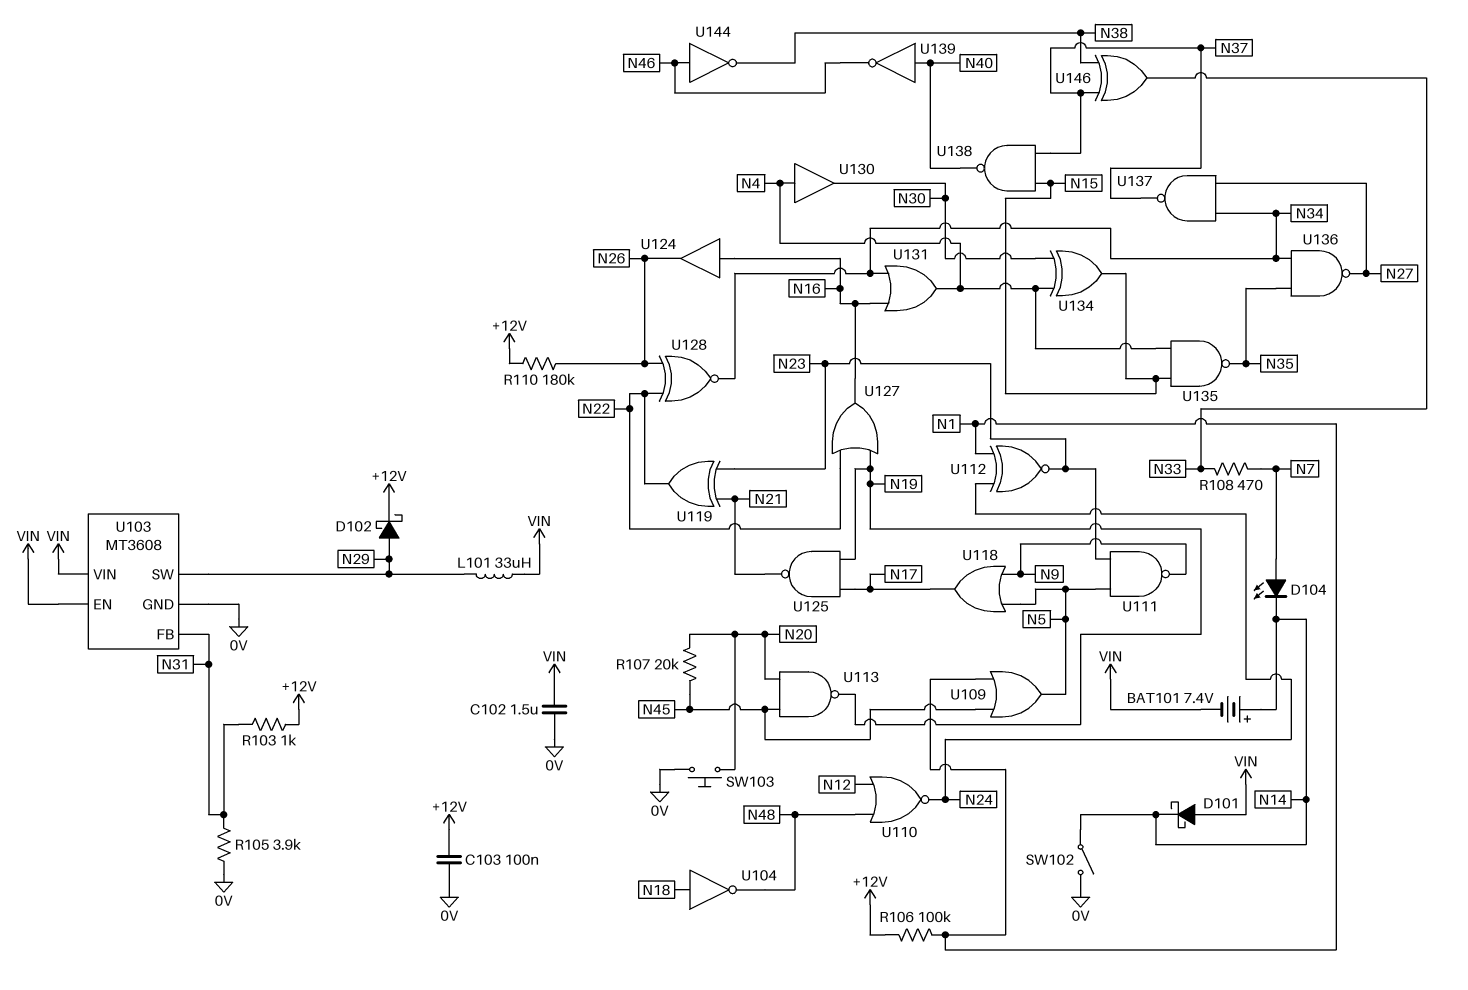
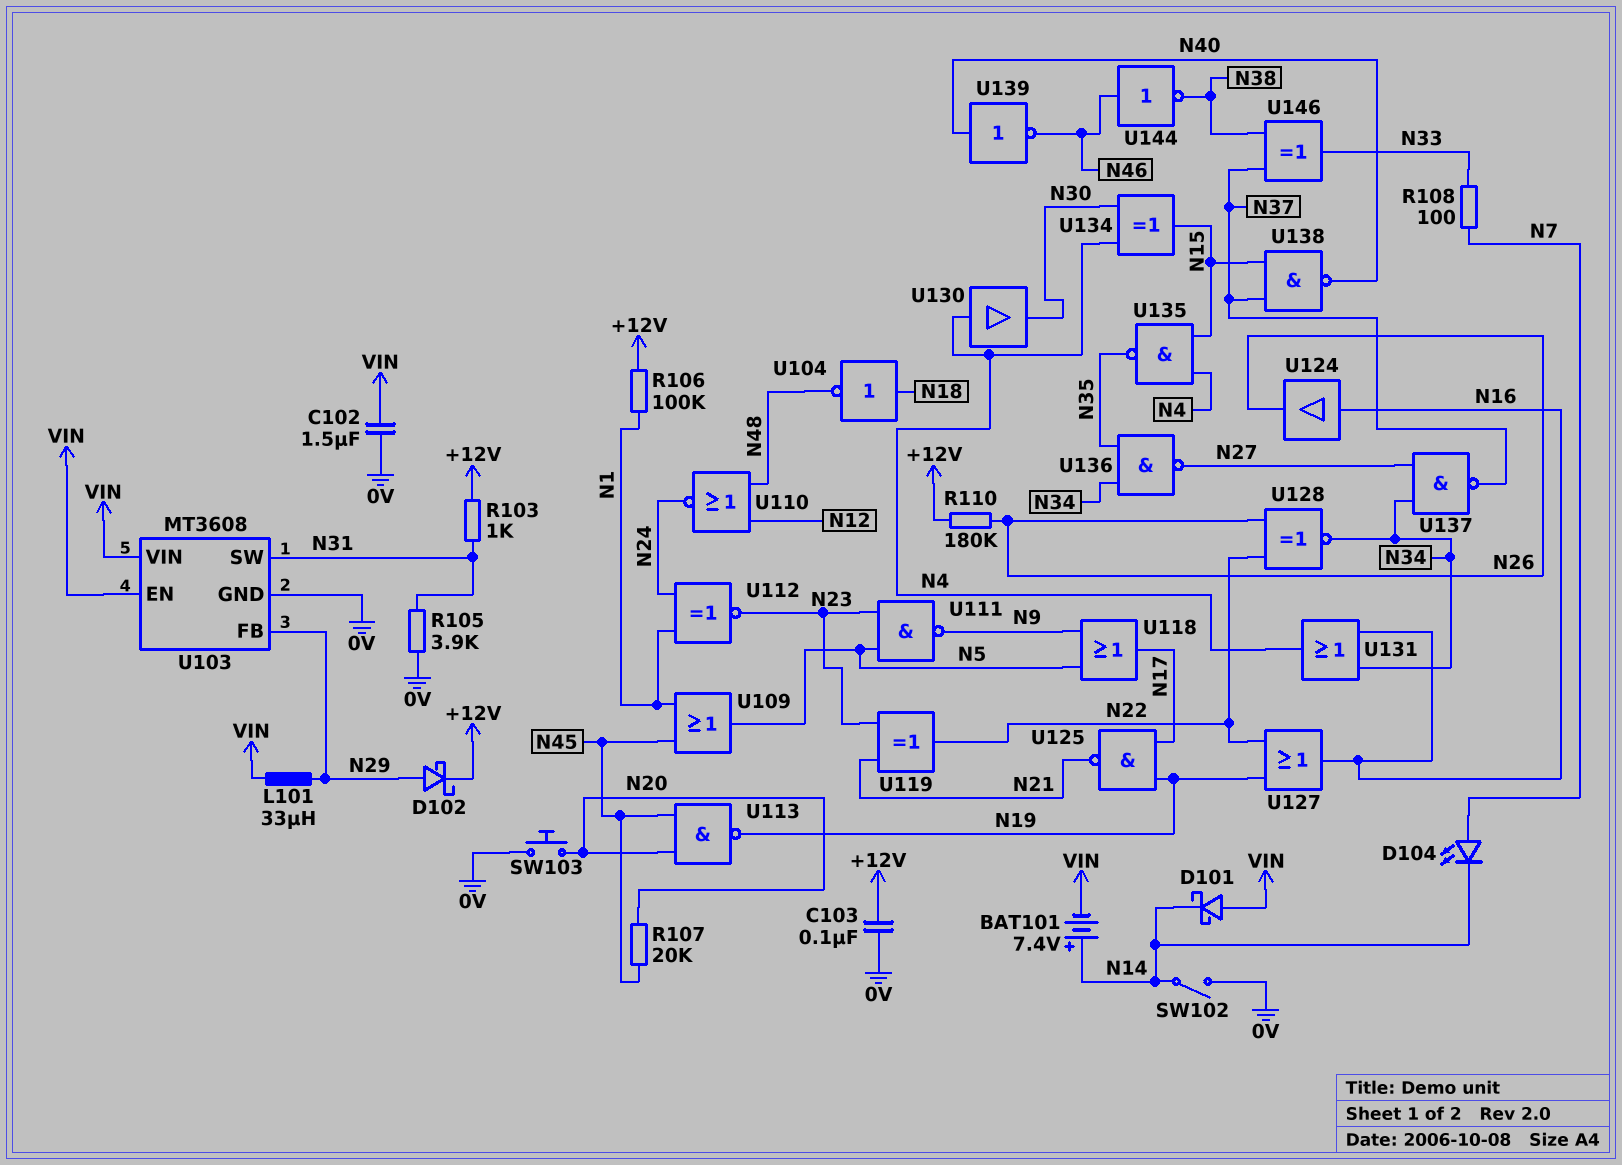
R108: 470 (N7, N33) -> 100 (N7, N33)
U103 pin FB: N31 -> N29
U103 pin SW: N29 -> N31

